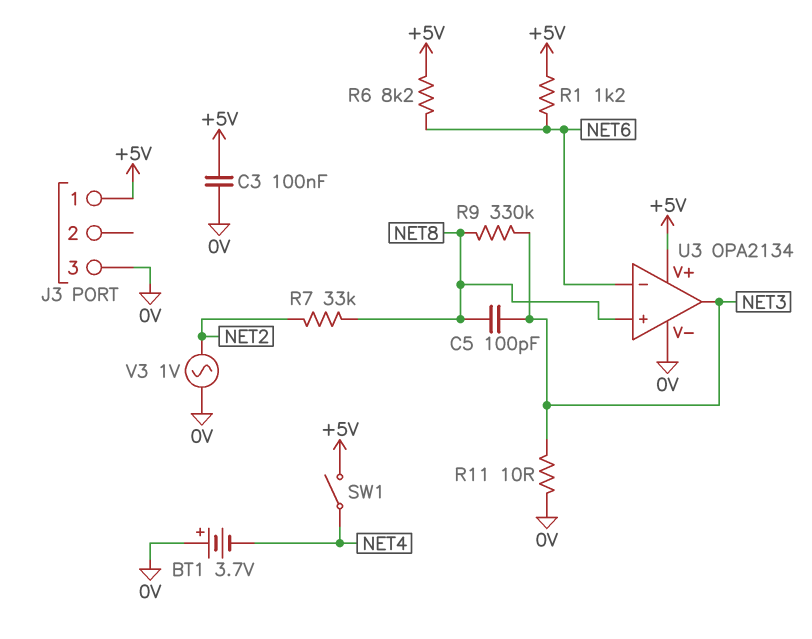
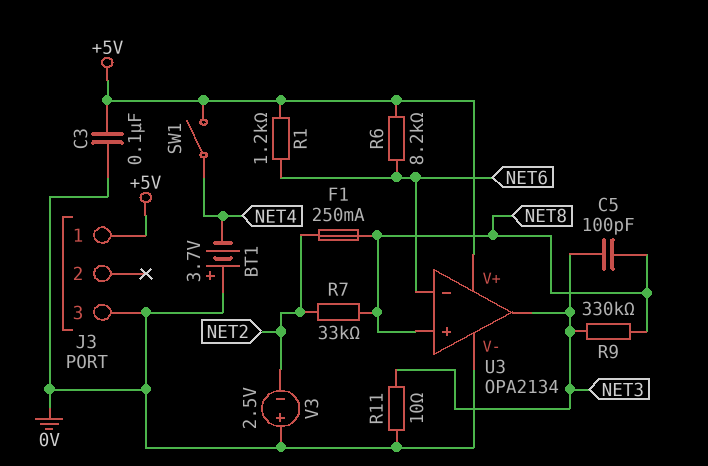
F1: none -> 250mA (NET2, NET8)
V3: AC 1V (0V, NET2) -> 2.5V (plus 0V, minus NET2)

